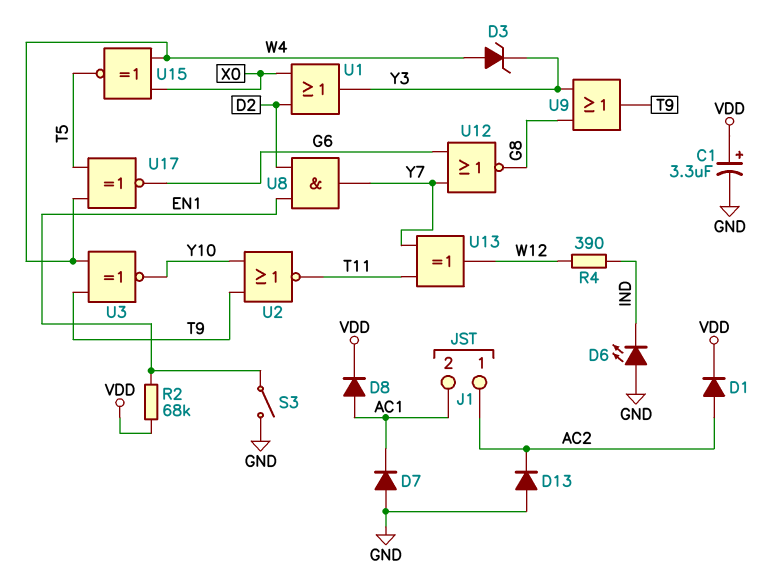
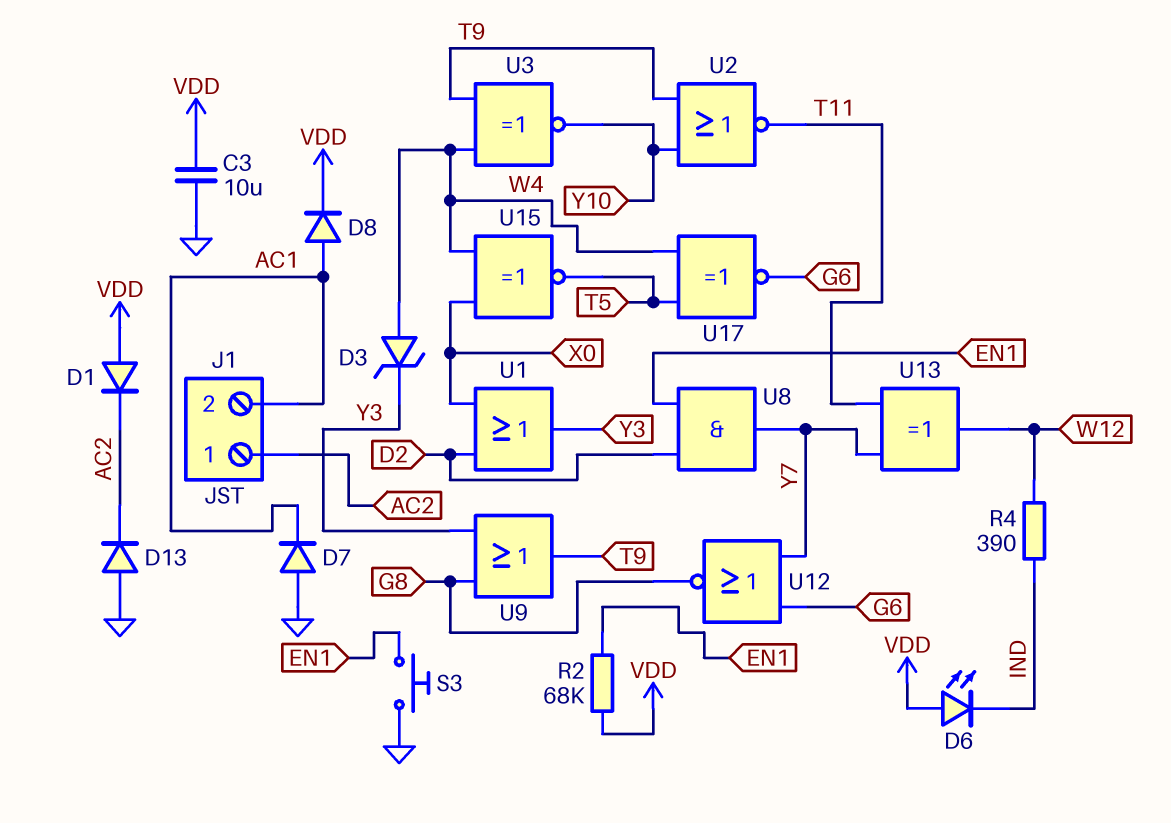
C1: 3.3uF (plus VDD, minus GND) -> none
C3: none -> 10uF (GND, VDD)
D1: diode (A AC2, K VDD) -> diode (A VDD, K AC2)
D6: LED (A GND, K IND) -> LED (A VDD, K IND)
S3: switch (EN1, GND) -> button (EN1, GND)

